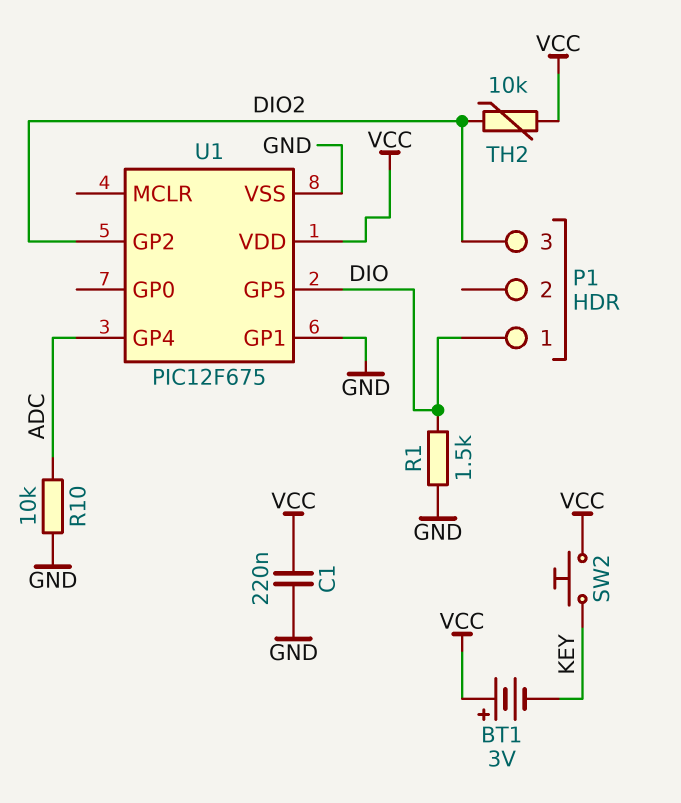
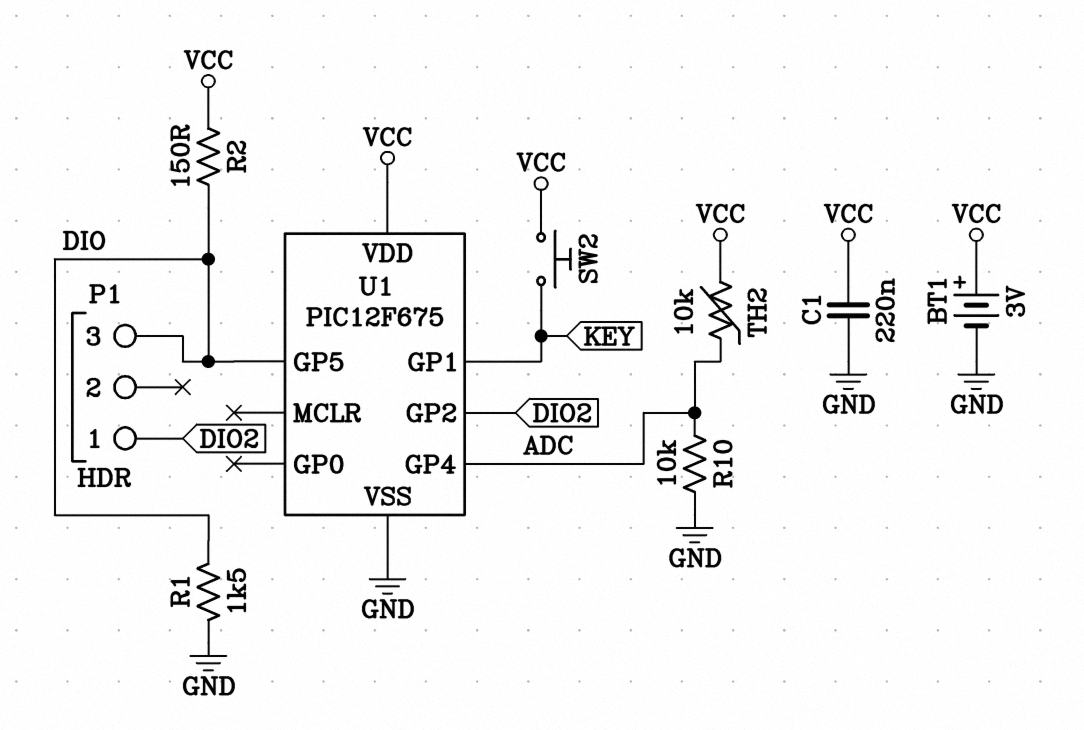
BT1: 3V (plus VCC, minus KEY) -> 3V (plus VCC, minus GND)
P1 pin 1: DIO -> DIO2
P1 pin 3: DIO2 -> DIO
R2: none -> 150 (DIO, VCC)
TH2: 10k (DIO2, VCC) -> 10k (ADC, VCC)
U1 pin GP1: GND -> KEY

